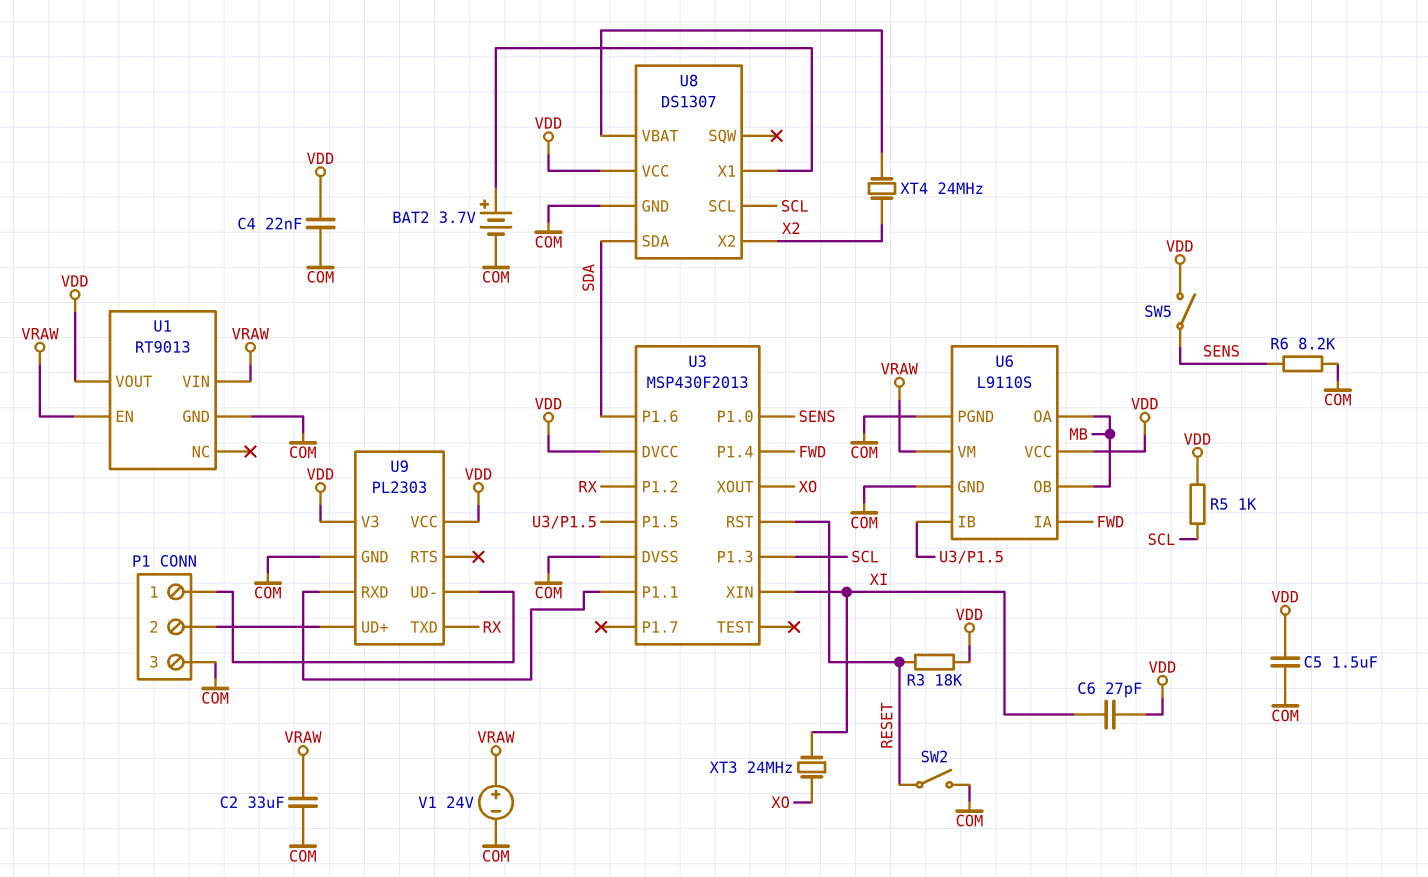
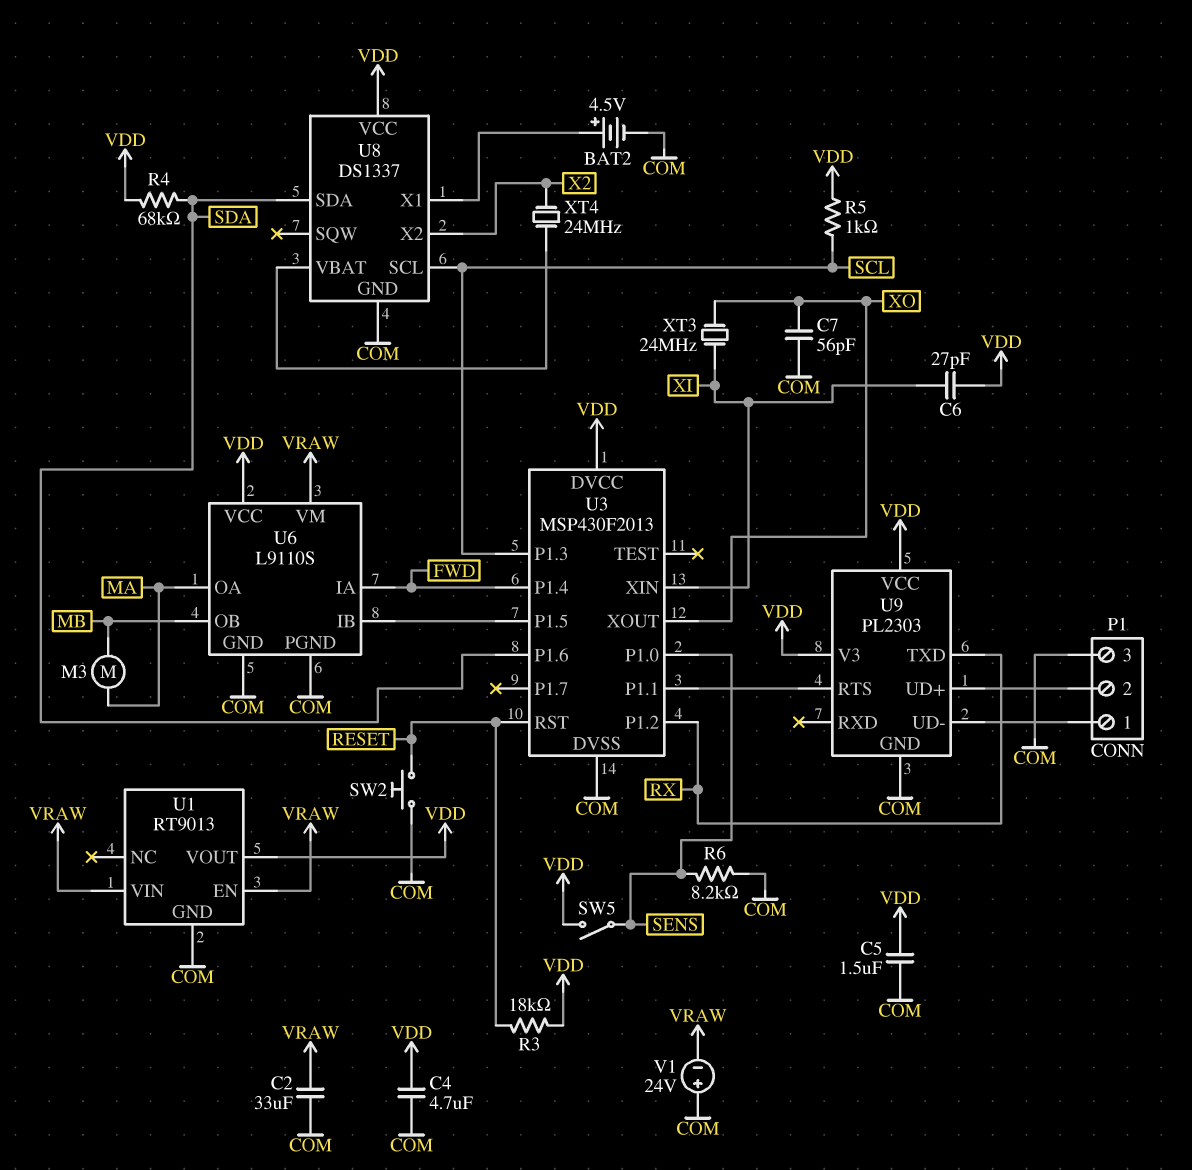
BAT2: 3.7V (plus U8/X1, minus COM) -> 4.5V (plus U8/X1, minus COM)
C4: 22nF (COM, VDD) -> 4.7uF (COM, VDD)
C7: none -> 56pF (COM, XO)
M3: none -> motor (MA, MB)
R4: none -> 68k (SDA, VDD)
SW2: switch (COM, RESET) -> button (COM, RESET)
U6 pin OA: MB -> MA
U8: DS1307 -> DS1337
U9 pin RTS: none -> U3/P1.1
U9 pin RXD: U3/P1.1 -> none
V1: 24V (plus VRAW, minus COM) -> 24V (plus COM, minus VRAW)

